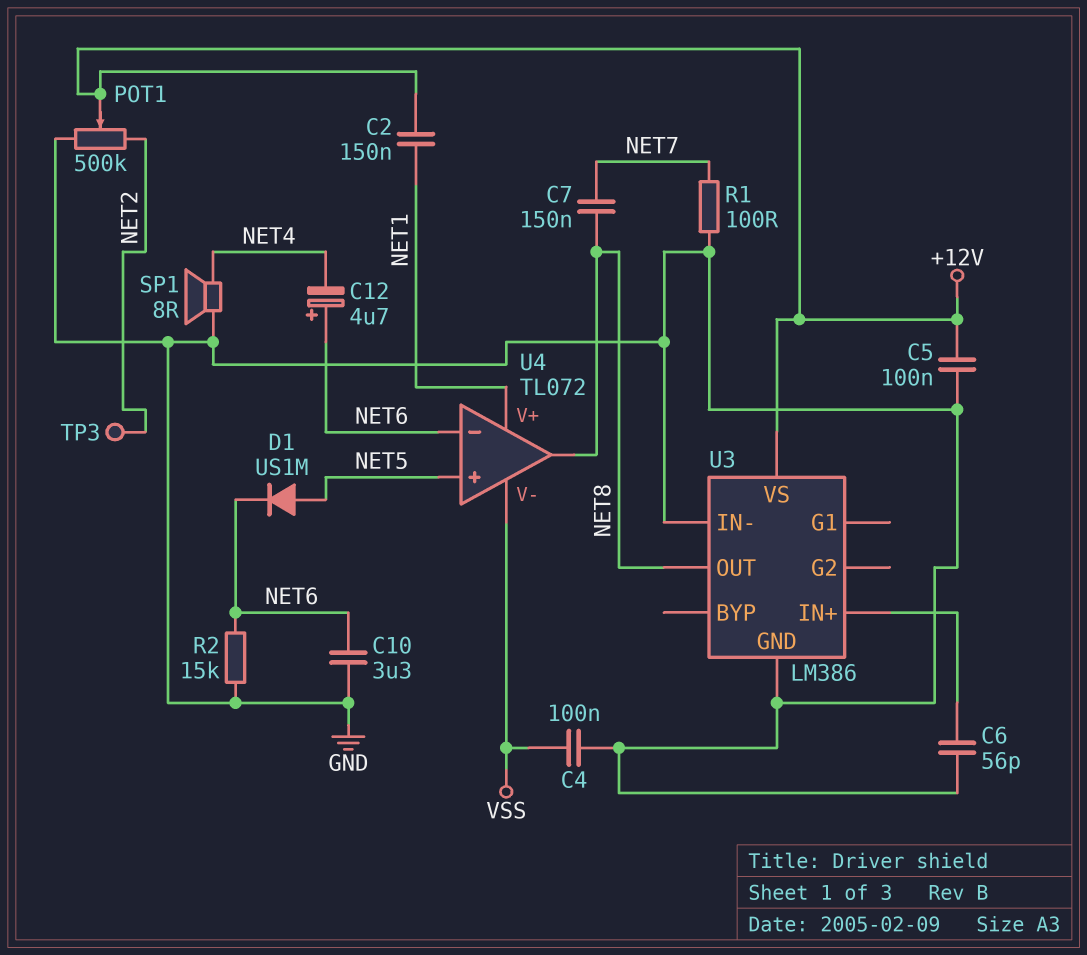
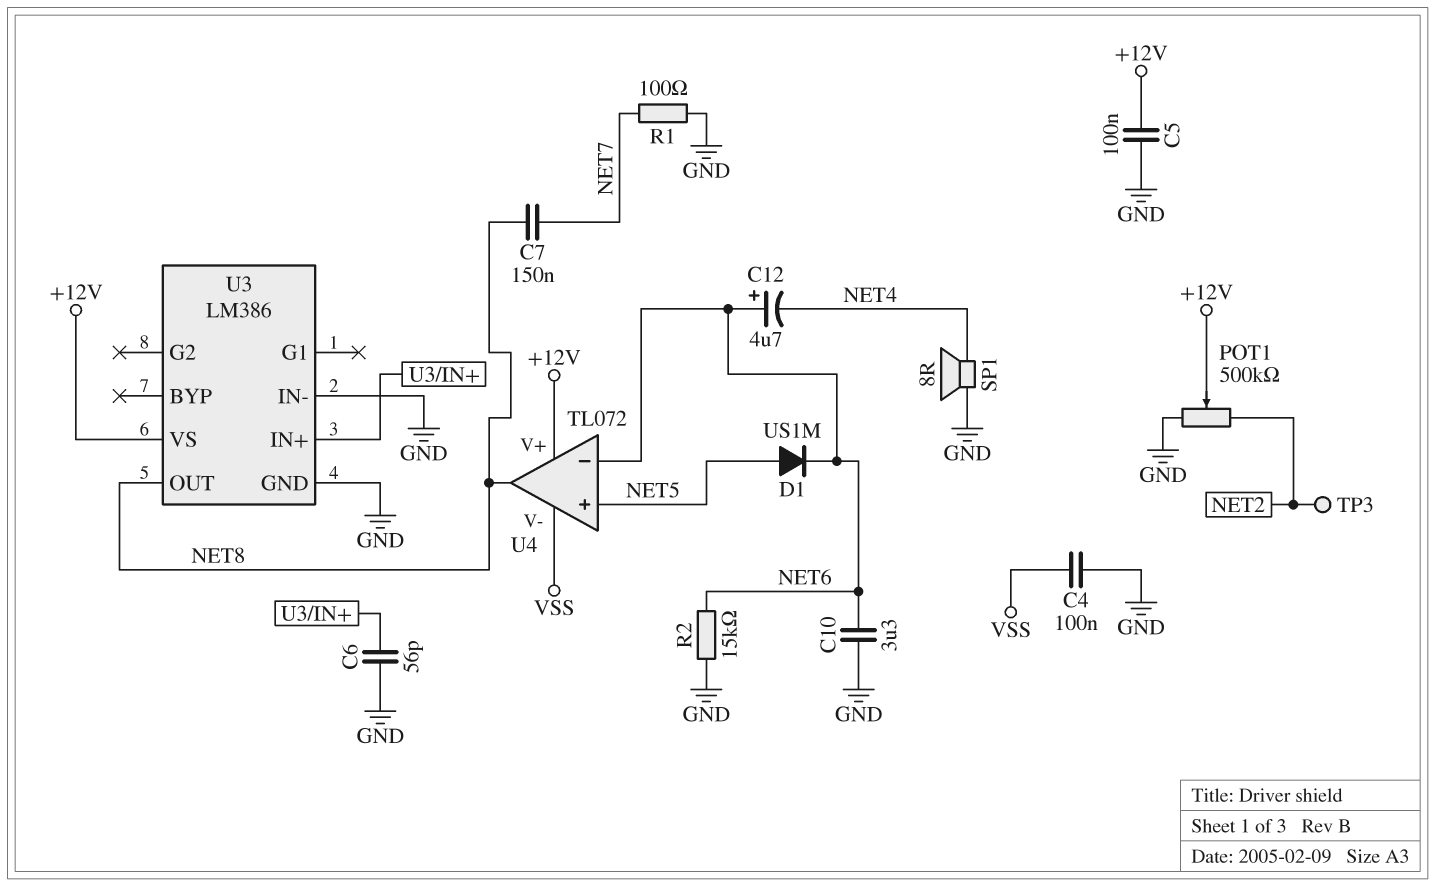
C2: 150nF (+12V, NET1) -> none
U4 pin V+: NET1 -> +12V

